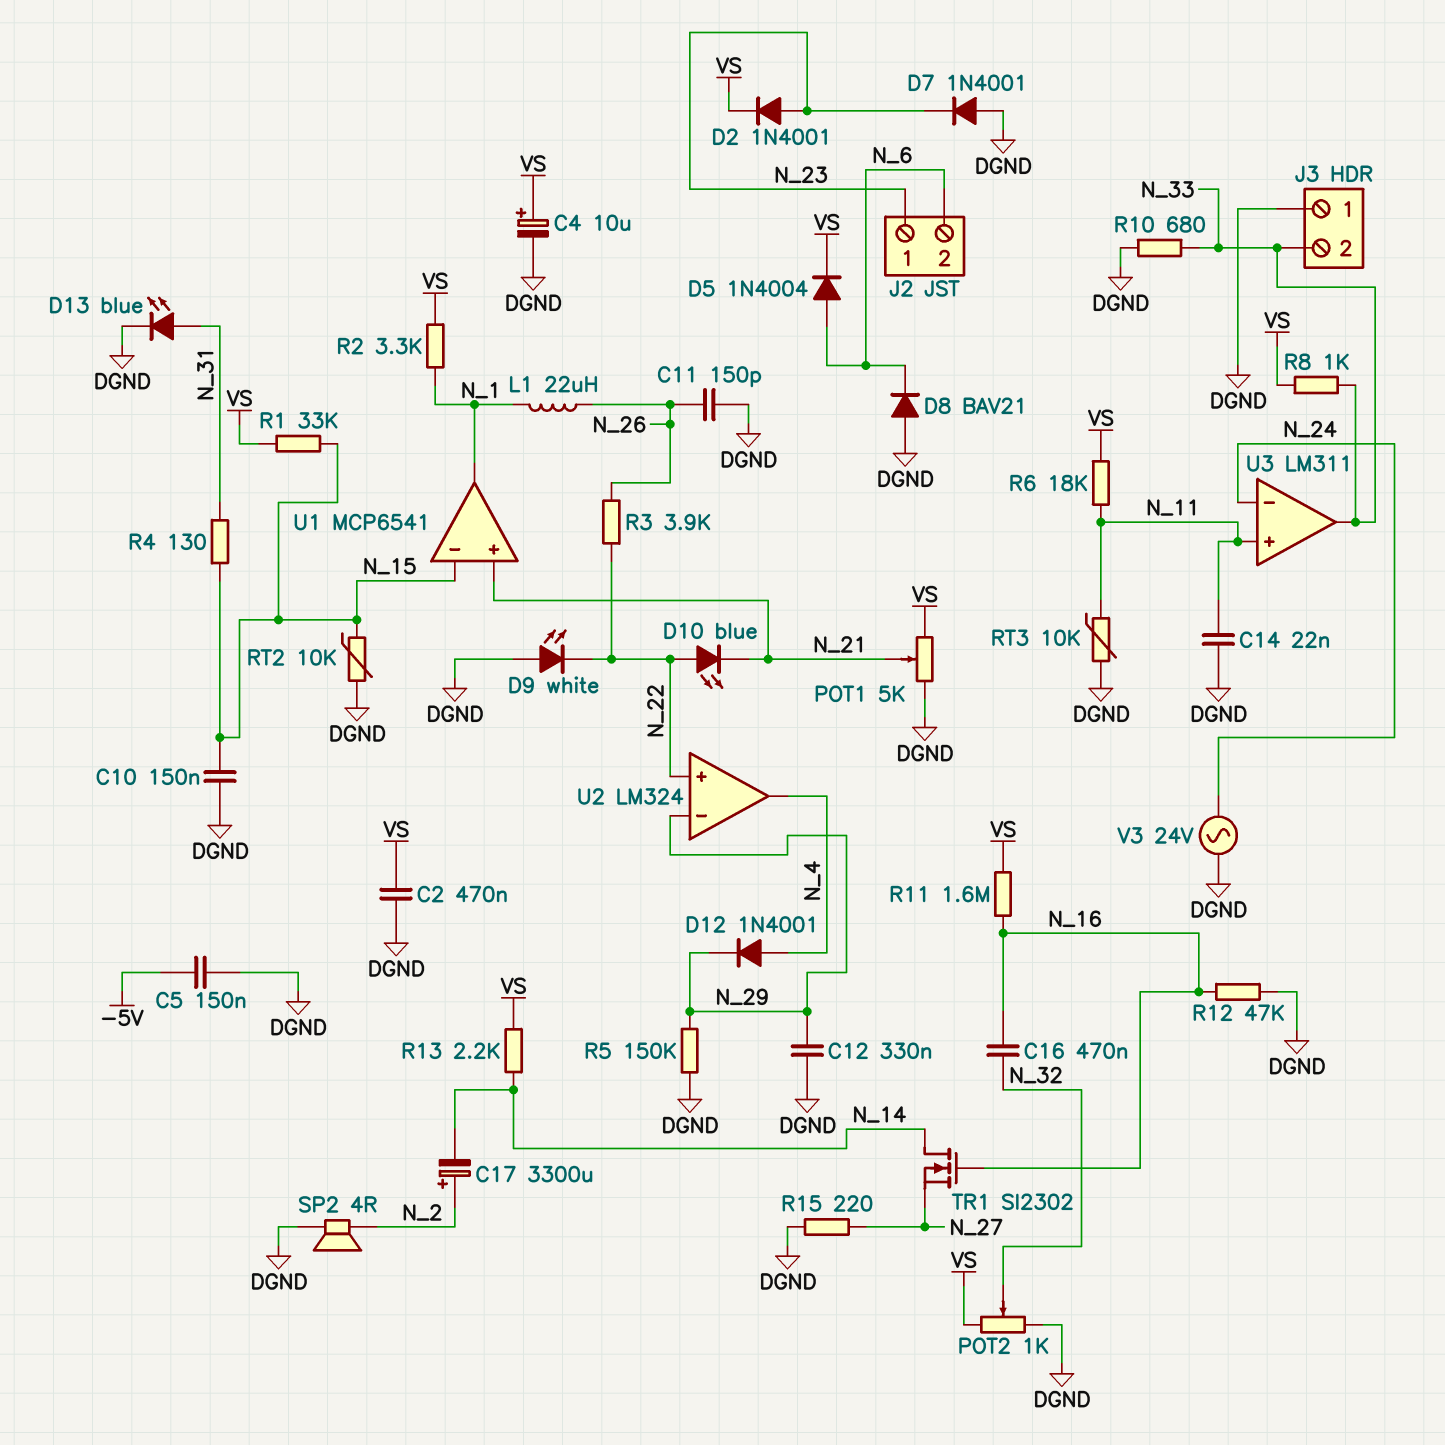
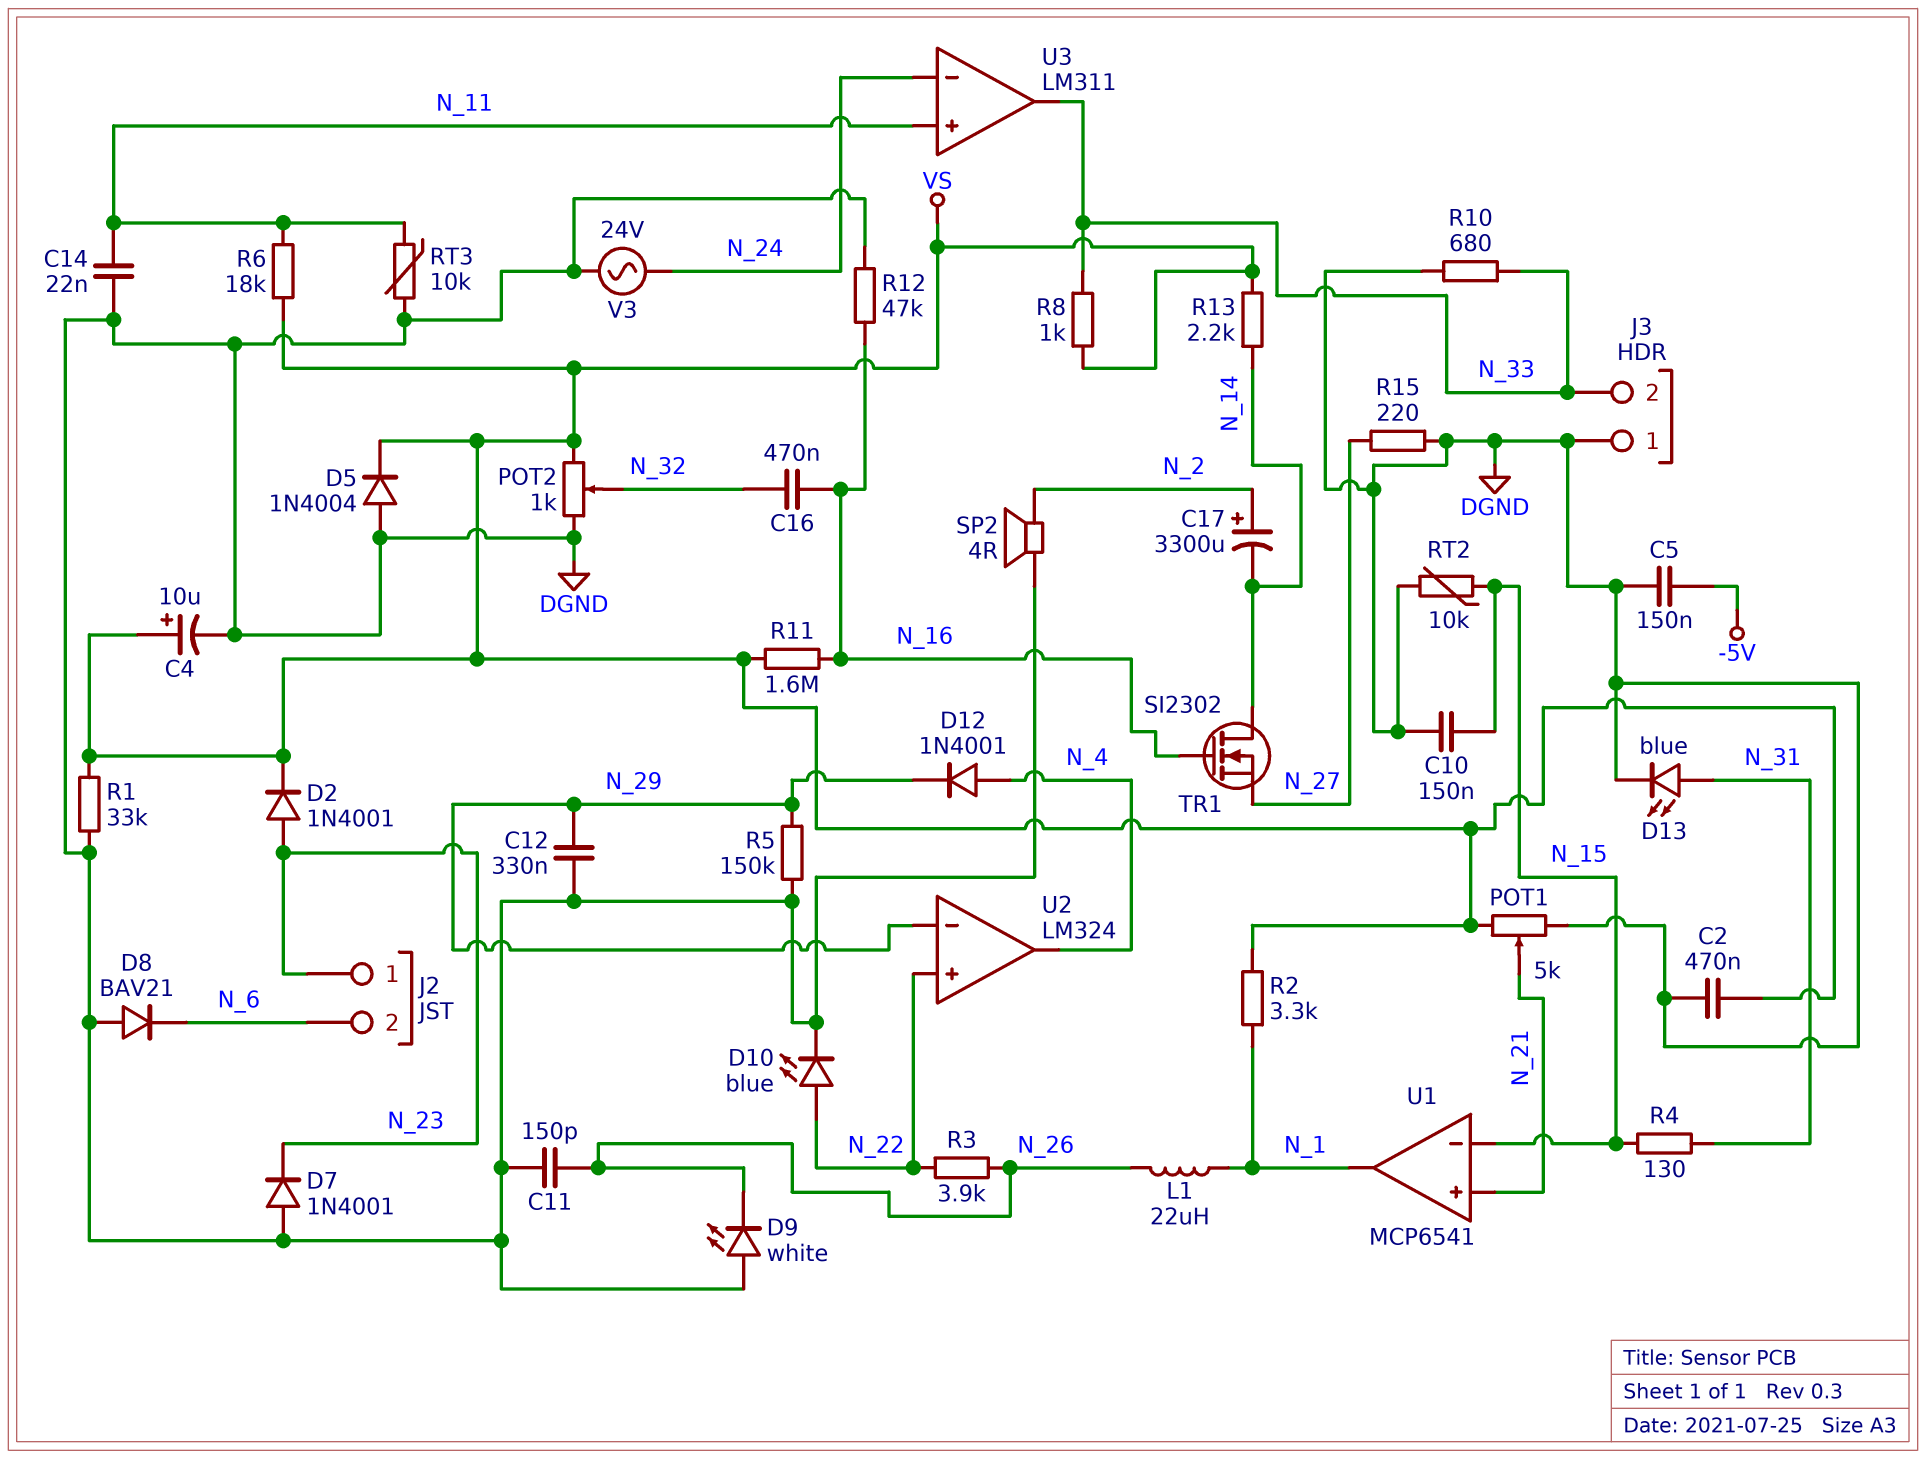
D5: diode 1N4004 (A N_6, K VS) -> diode 1N4004 (A DGND, K VS)
D9: LED white (A DGND, K N_22) -> LED white (A DGND, K N_26)
D10: LED blue (A N_22, K N_21) -> LED blue (A N_22, K DGND)
R1: 33k (N_15, VS) -> 33k (DGND, VS)

